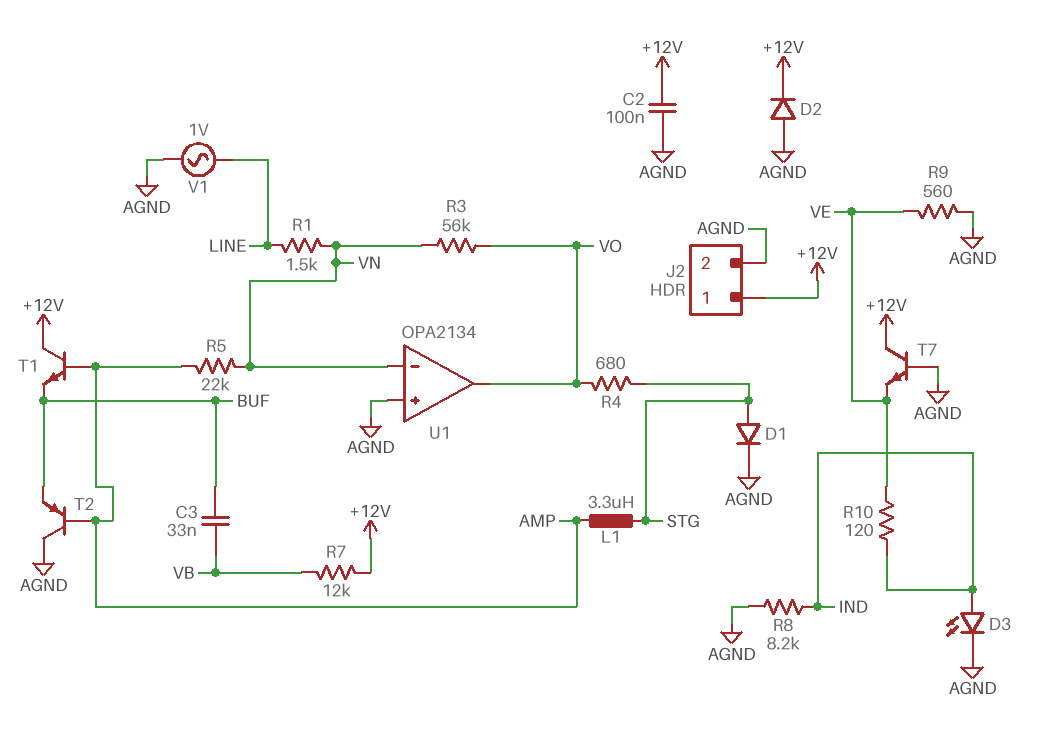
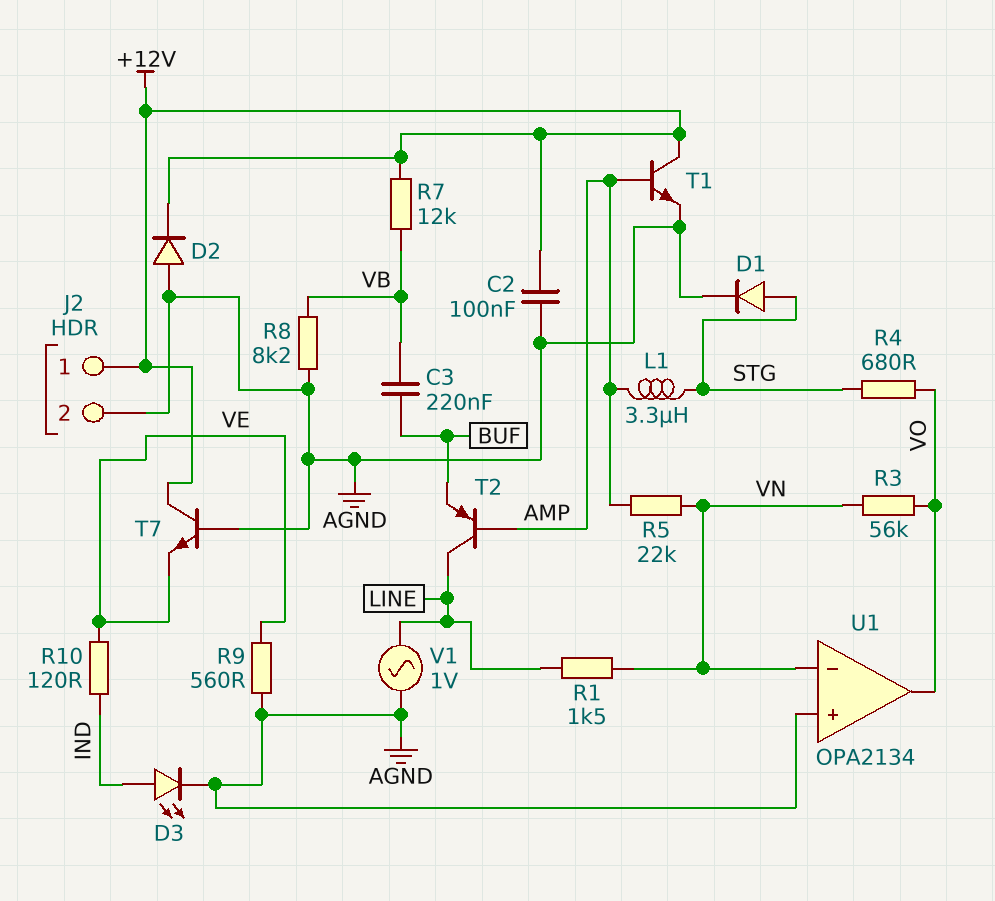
C3: 33nF (BUF, VB) -> 220nF (BUF, VB)
R8: 8.2k (AGND, IND) -> 8.2k (AGND, VB)
T1: NPN (B AMP, C +12V, E BUF) -> NPN (B AMP, C +12V, E AGND)
T2: PNP (B AMP, C AGND, E BUF) -> PNP (B AMP, C LINE, E BUF)

